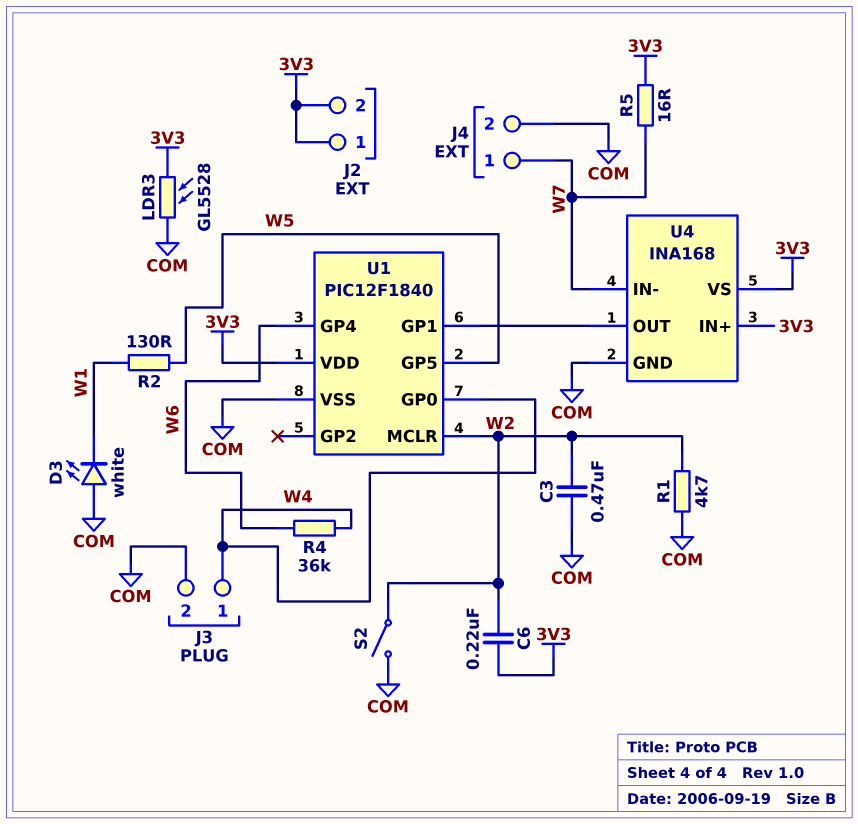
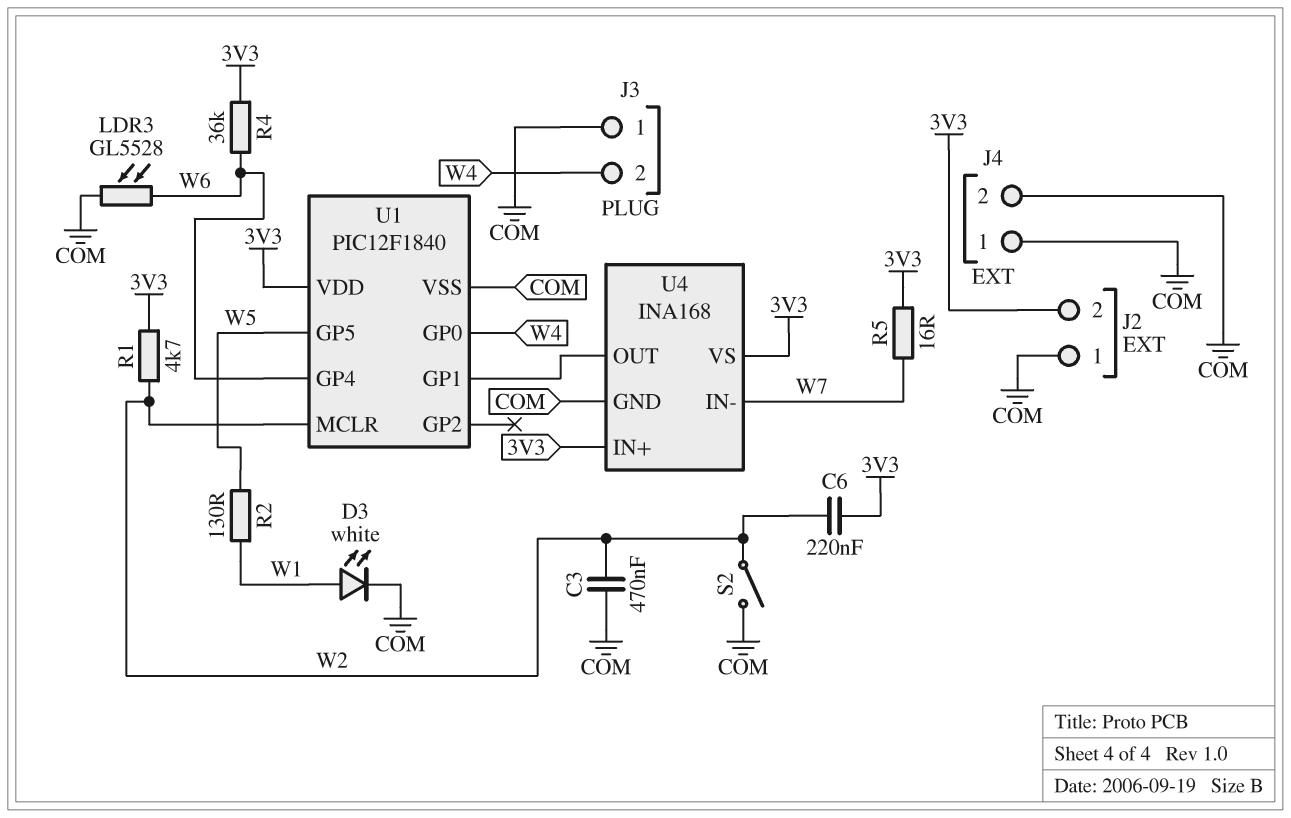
D3: LED white (A COM, K W1) -> LED white (A W1, K COM)
J2 pin 1: 3V3 -> COM
J3 pin 1: W4 -> COM
J3 pin 2: COM -> W4
J4 pin 1: W7 -> COM
LDR3: GL5528 (3V3, COM) -> GL5528 (COM, W6)
R1: 4.7k (COM, W2) -> 4.7k (3V3, W2)
R4: 36k (W4, W6) -> 36k (3V3, W6)

